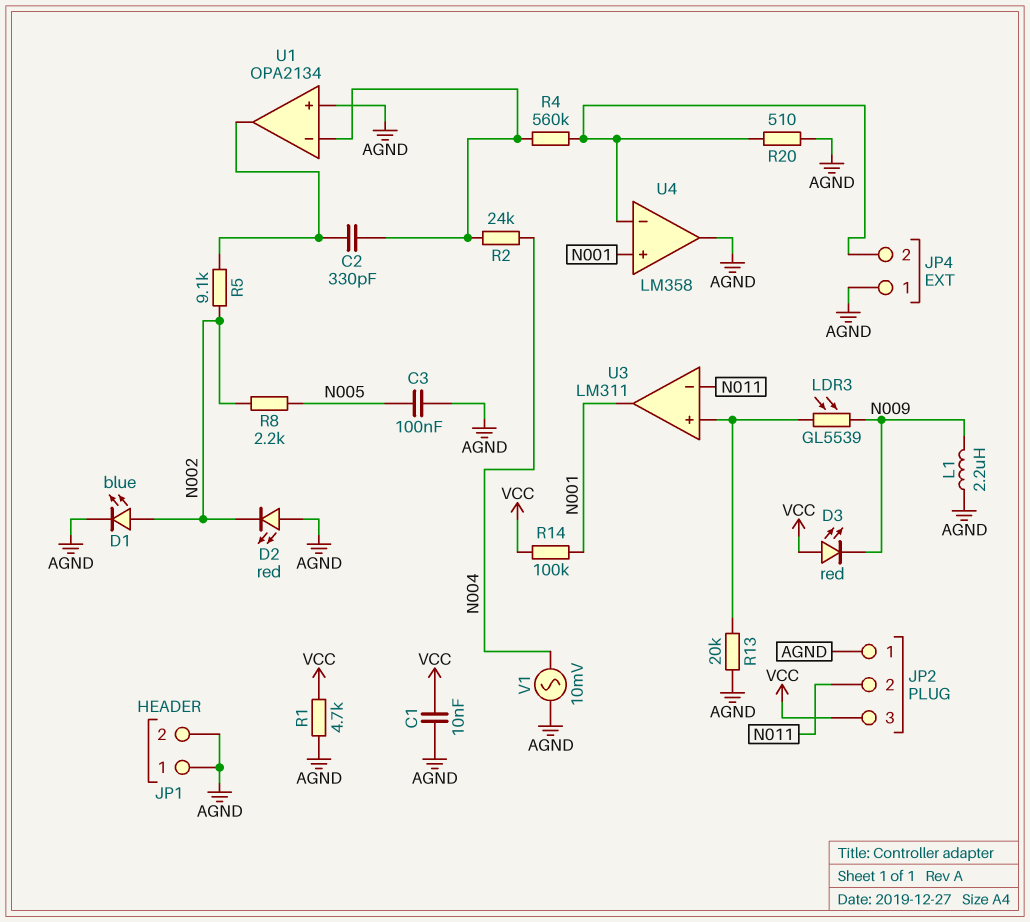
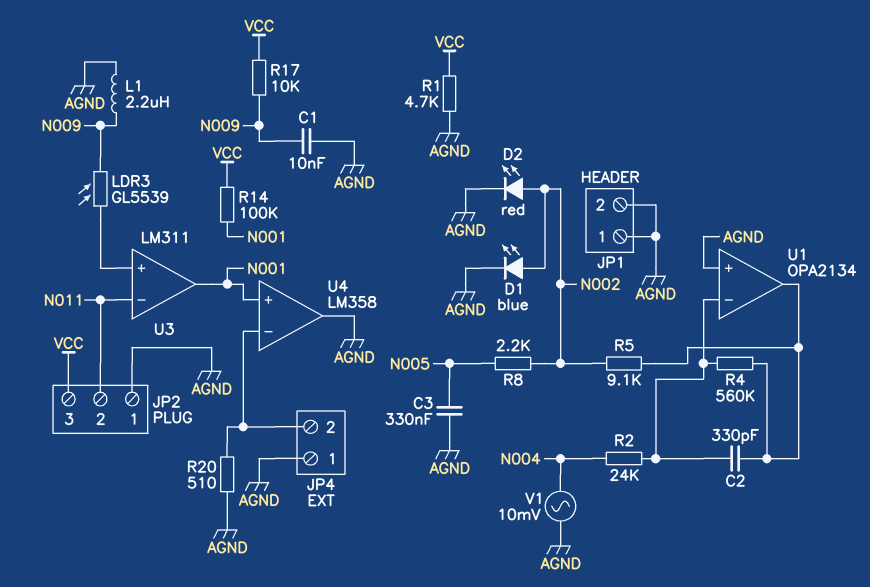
C1: 10nF (AGND, VCC) -> 10nF (AGND, N009)
C3: 100nF (AGND, N005) -> 330nF (AGND, N005)
D2: LED red (A AGND, K N002) -> LED red (A N002, K AGND)
D3: LED red (A VCC, K N009) -> none
R4: 560k (JP4/2, U1/in-) -> 560k (U1/in-, U1/out)
R13: 20k (AGND, U3/in+) -> none
R17: none -> 10k (N009, VCC)

